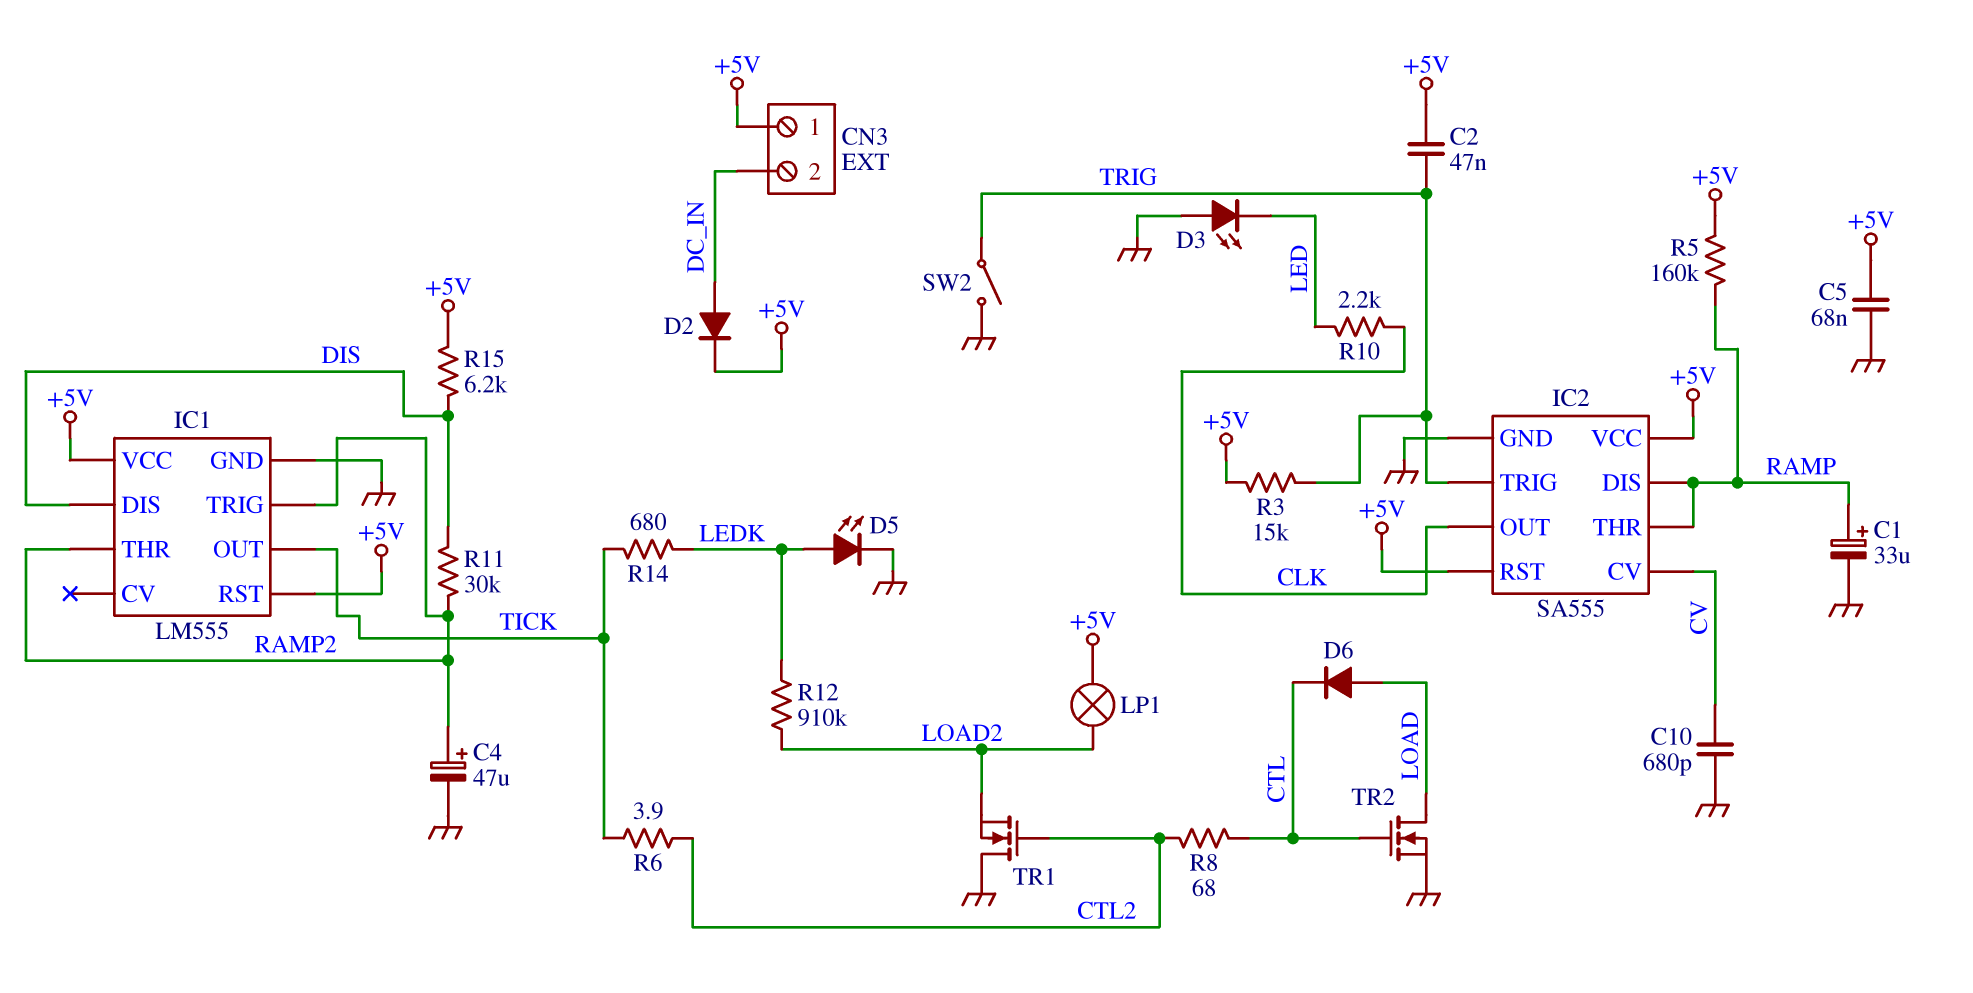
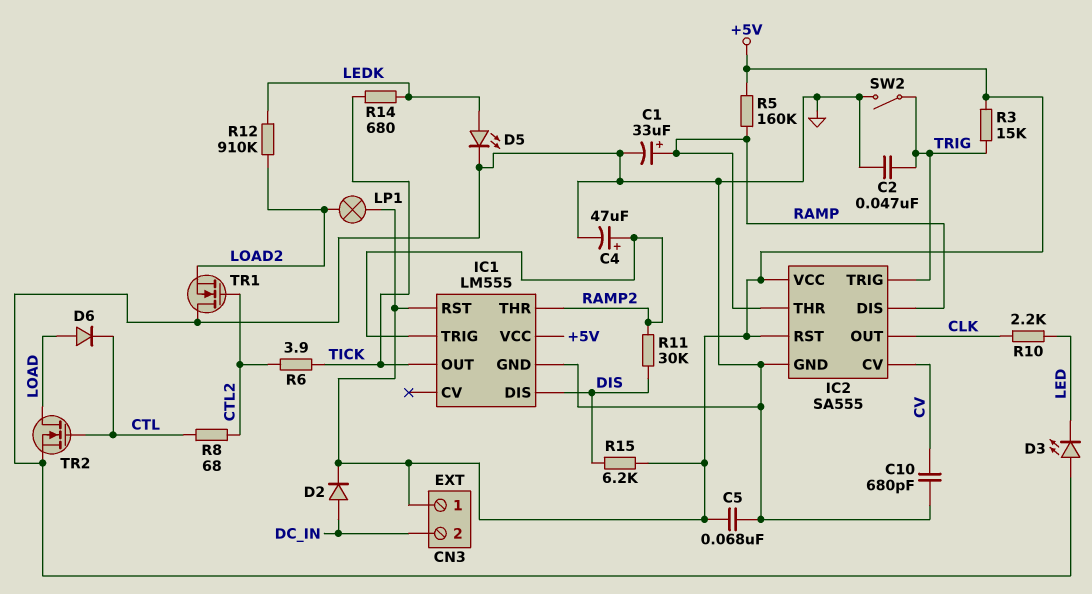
C2: 47nF (+5V, TRIG) -> 47nF (GND, TRIG)

